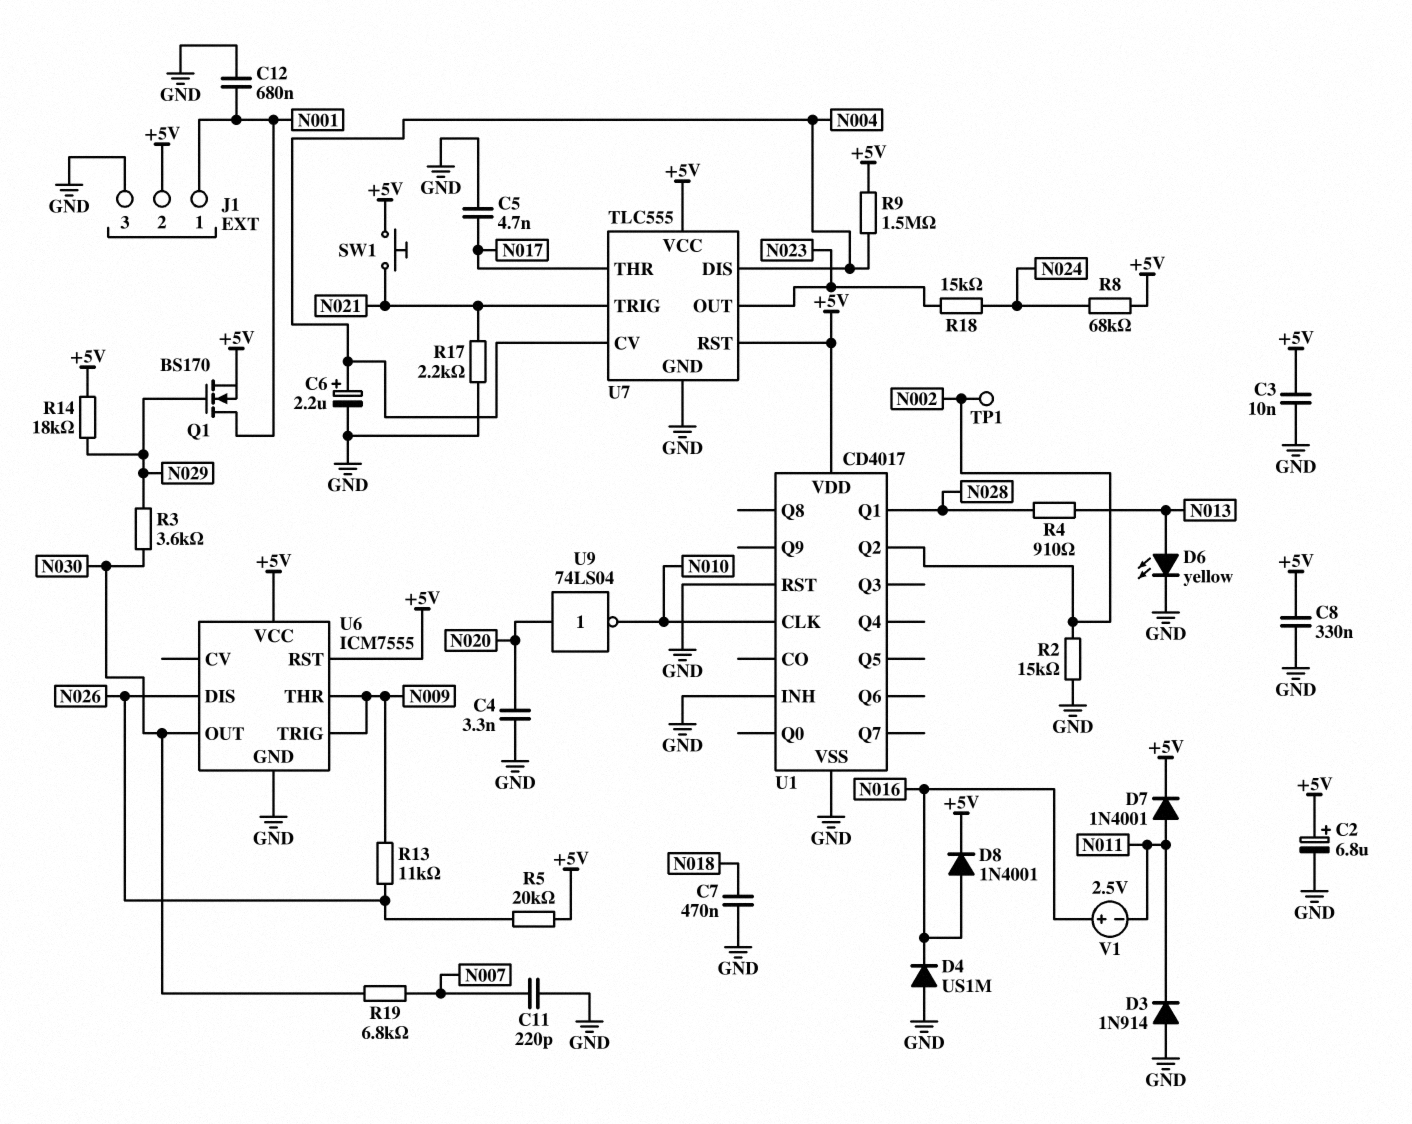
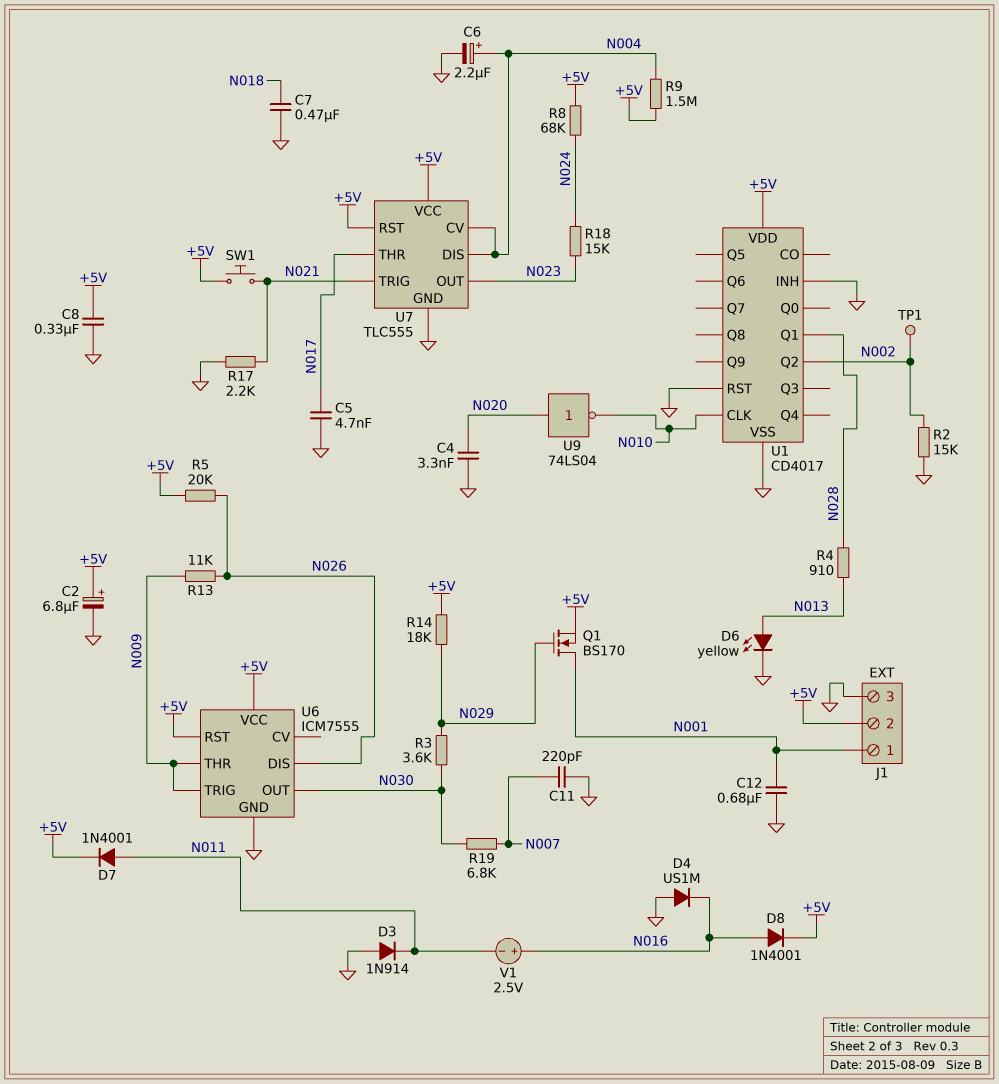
C3: 10nF (+5V, GND) -> none

